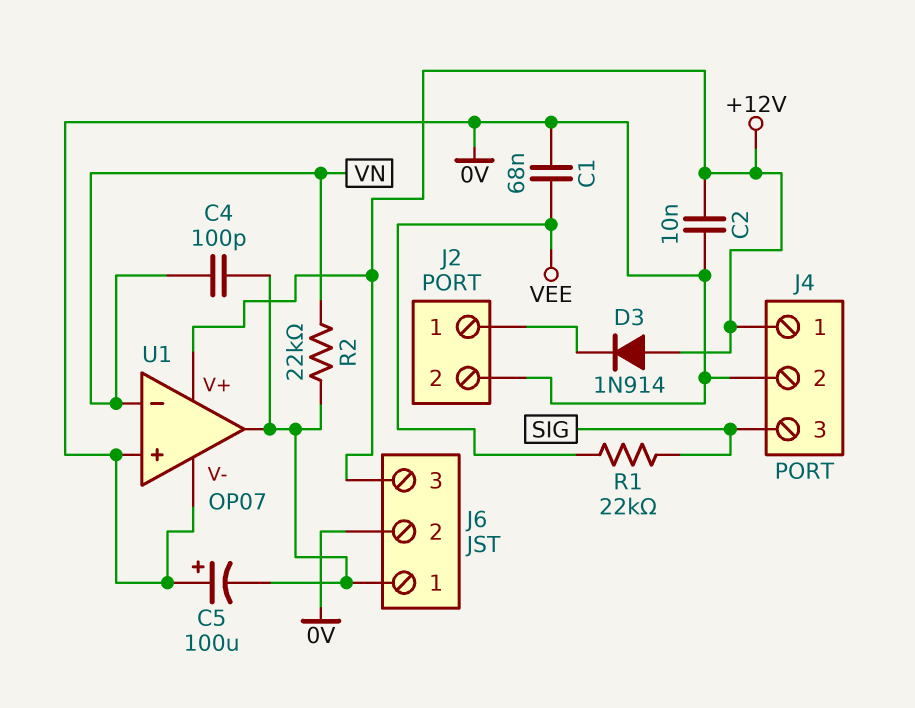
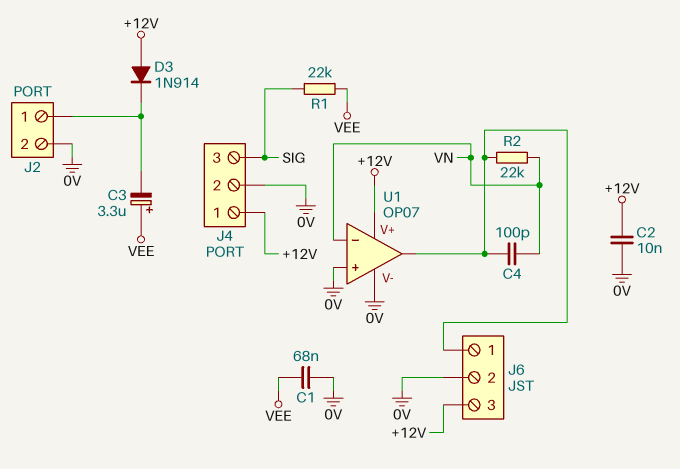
C3: none -> 3.3uF (plus VEE, minus J2/1)
C5: 100uF (plus 0V, minus J6/1) -> none

